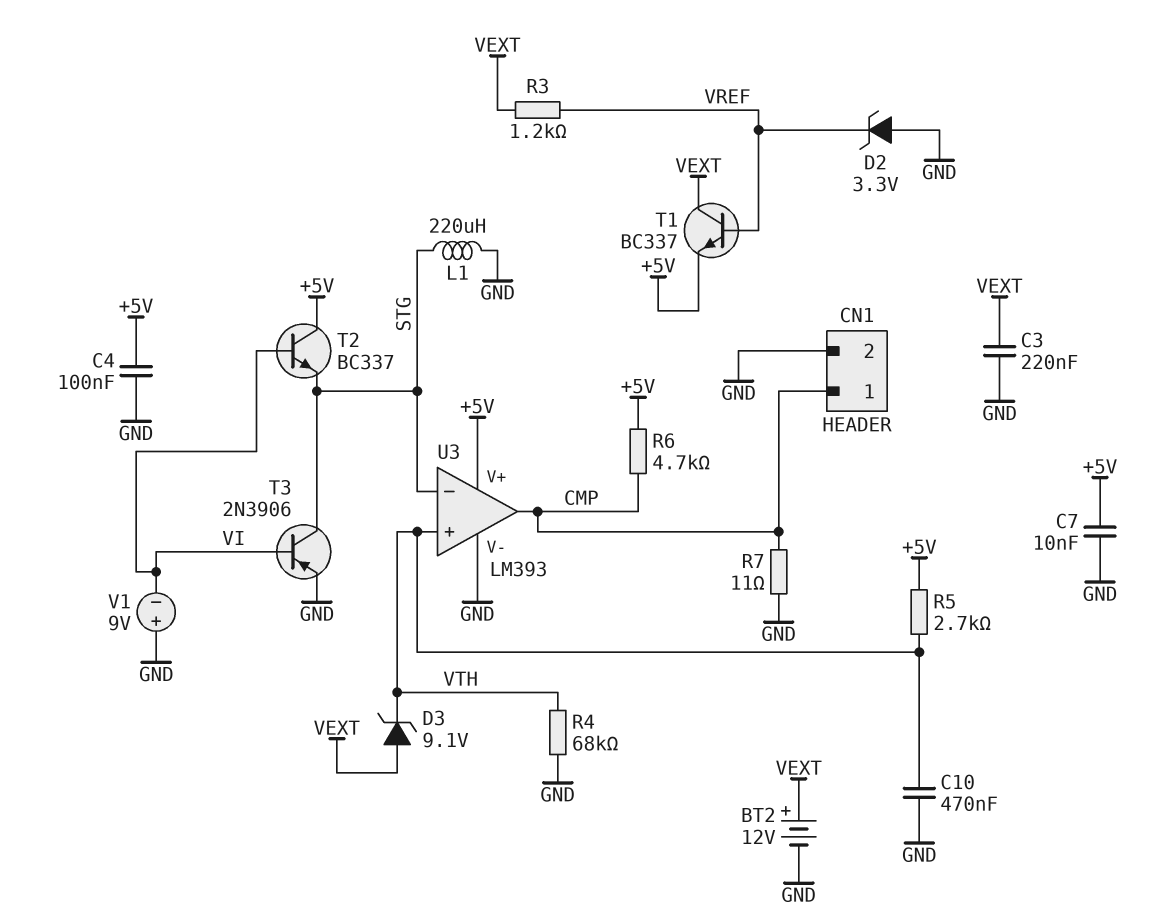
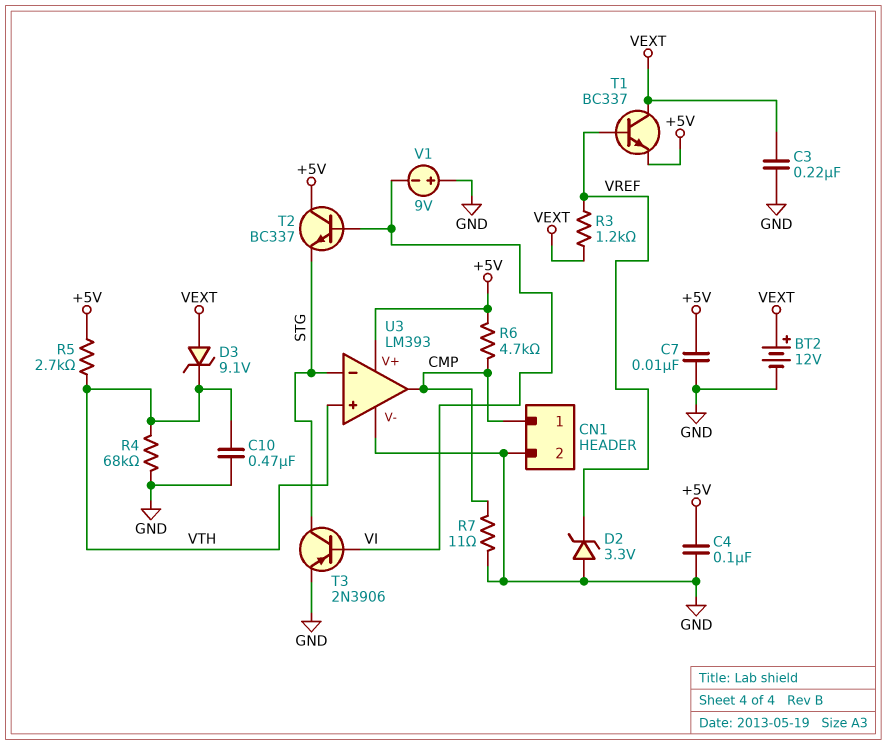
L1: 220uH (GND, STG) -> none

